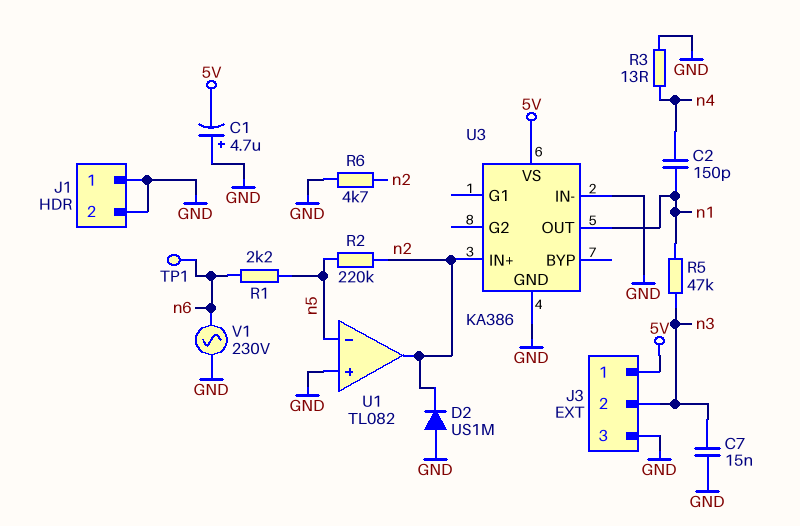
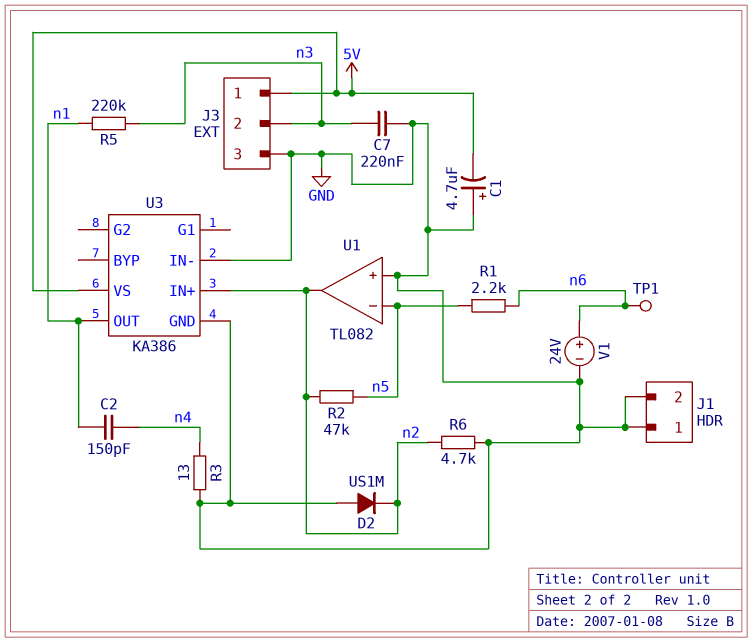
C7: 15nF (GND, n3) -> 220nF (GND, n3)
R2: 220k (n2, n5) -> 47k (n2, n5)
R5: 47k (n1, n3) -> 220k (n1, n3)
V1: AC 230V (GND, n6) -> 24V (plus n6, minus GND)

